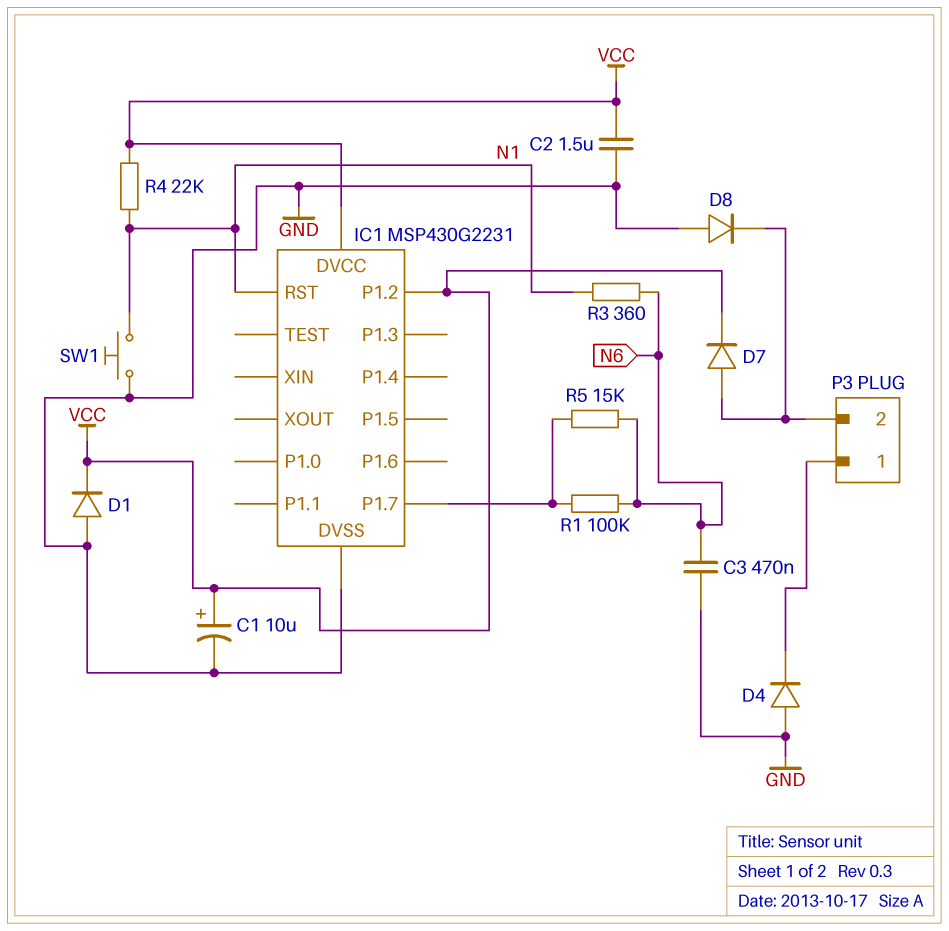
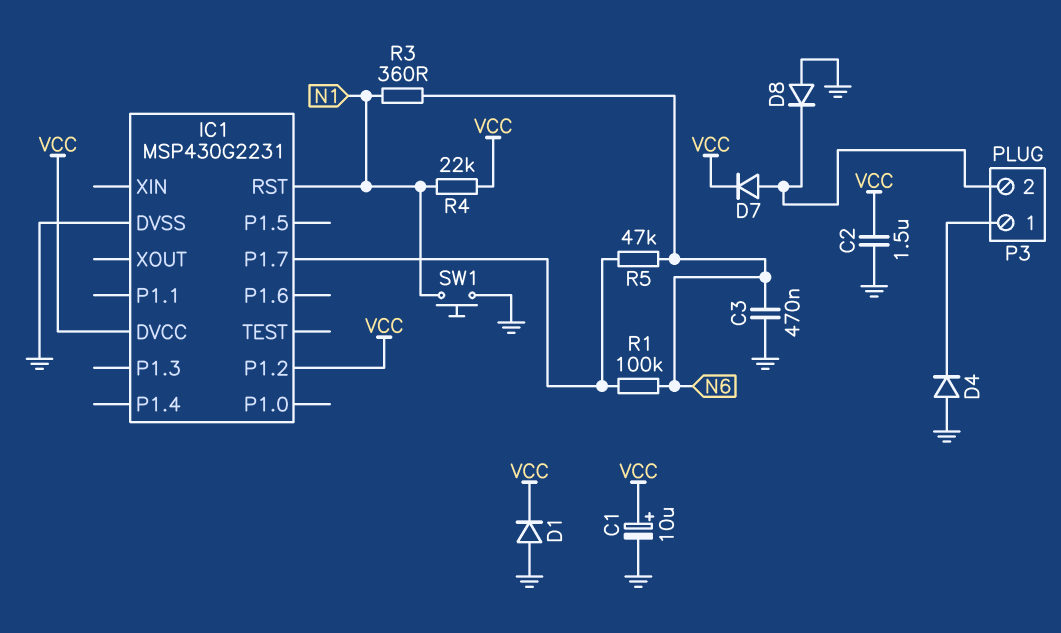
R5: 15k (IC1/P1.7, N6) -> 47k (IC1/P1.7, N6)

